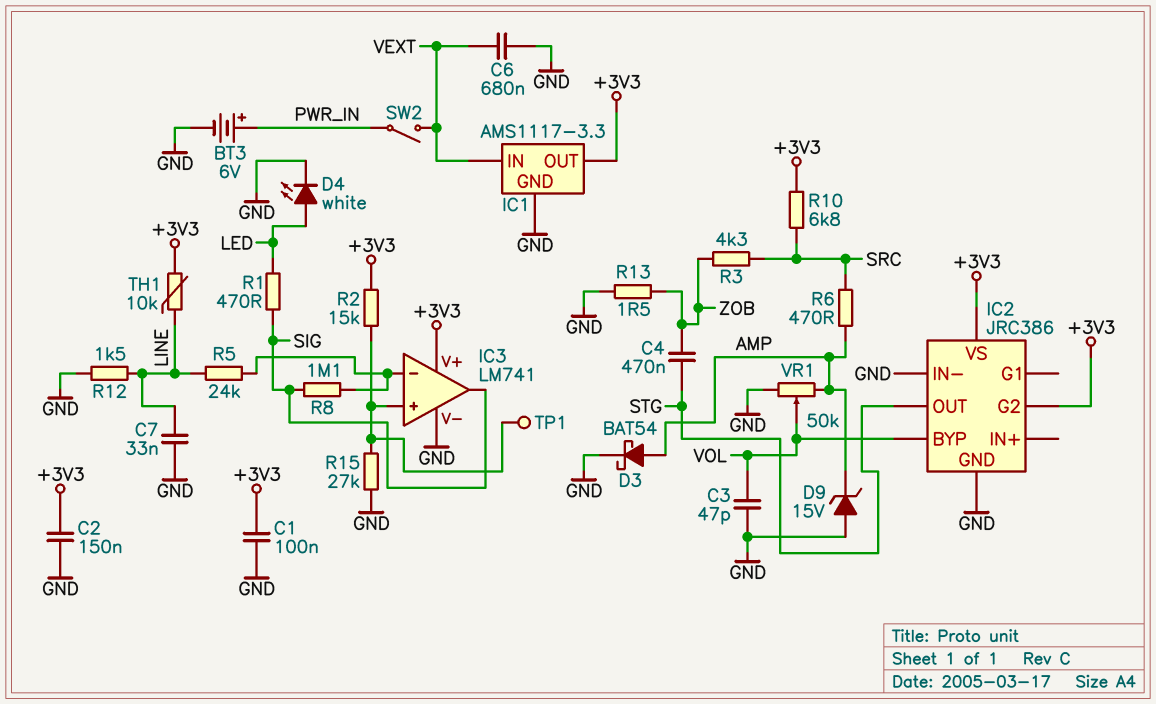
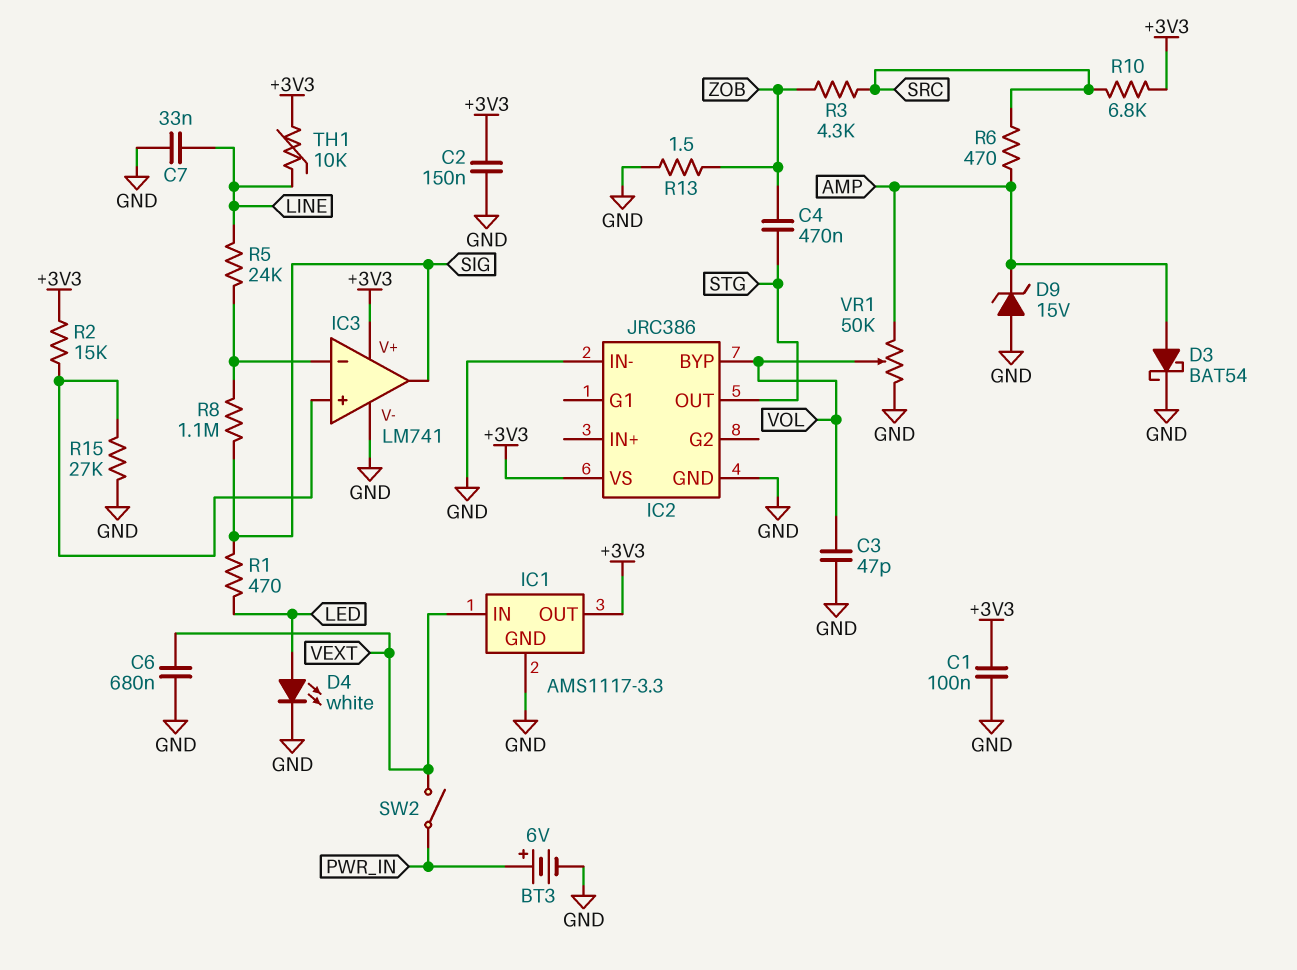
IC2 pin G2: +3V3 -> none
R12: 1.5k (GND, LINE) -> none
TP1: test point (IC3/in+) -> none

